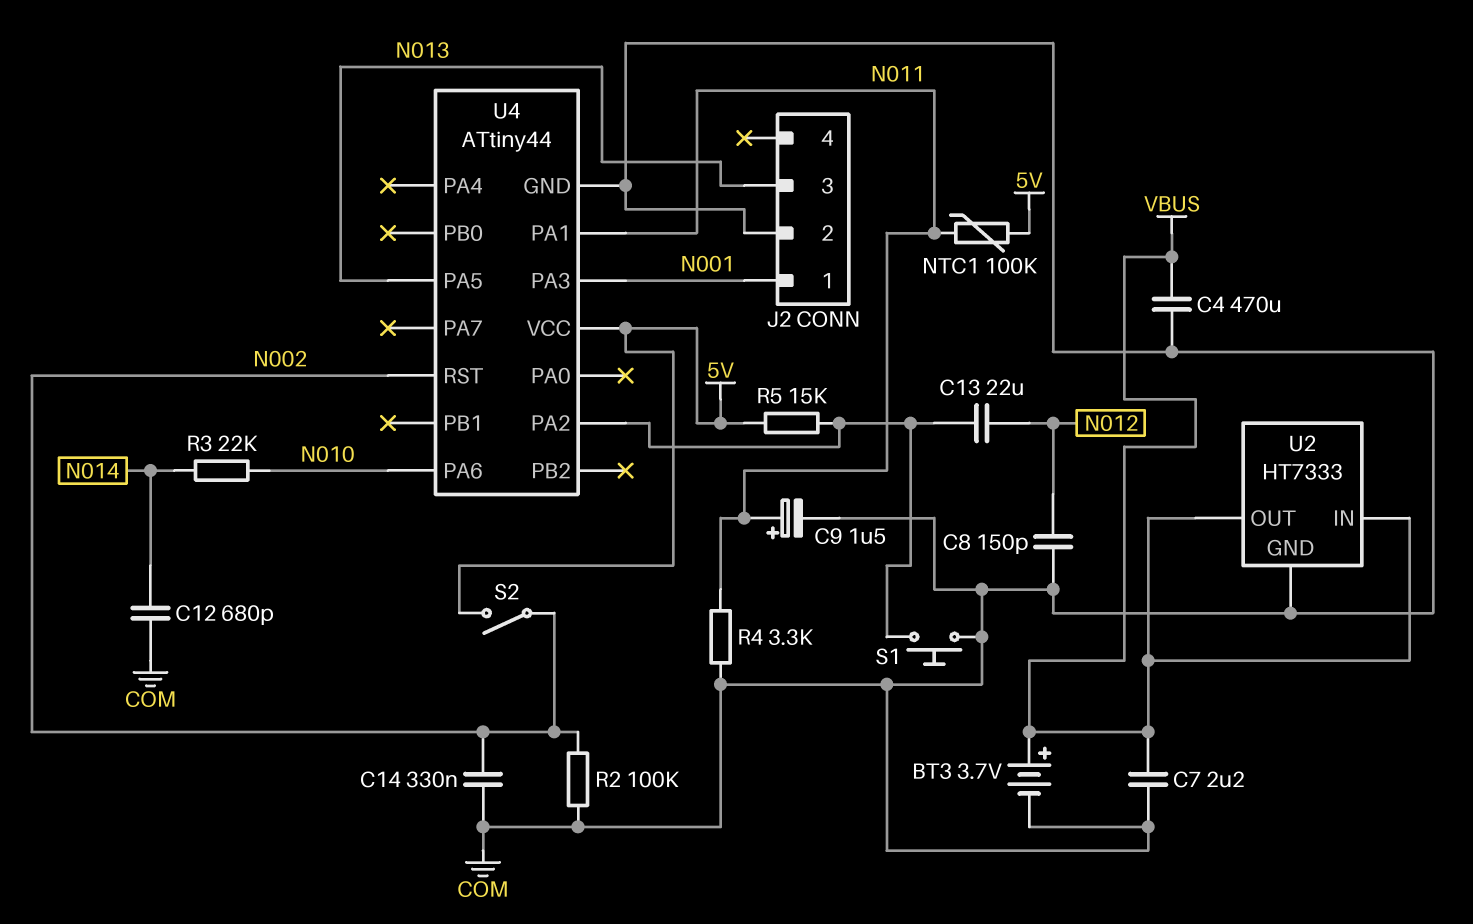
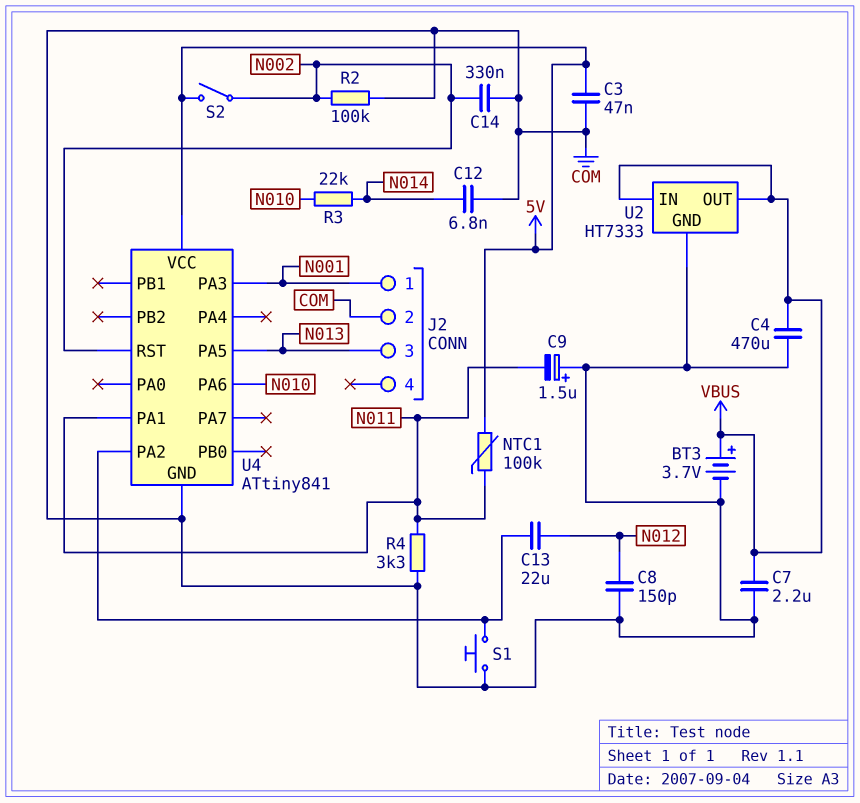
C3: none -> 47nF (5V, COM)
C9: 1.5uF (plus N011, minus COM) -> 1.5uF (plus COM, minus N011)
C12: 680pF (COM, N014) -> 6.8nF (COM, N014)
R5: 15k (5V, U4/PA2) -> none
U4: ATtiny44 -> ATtiny841

